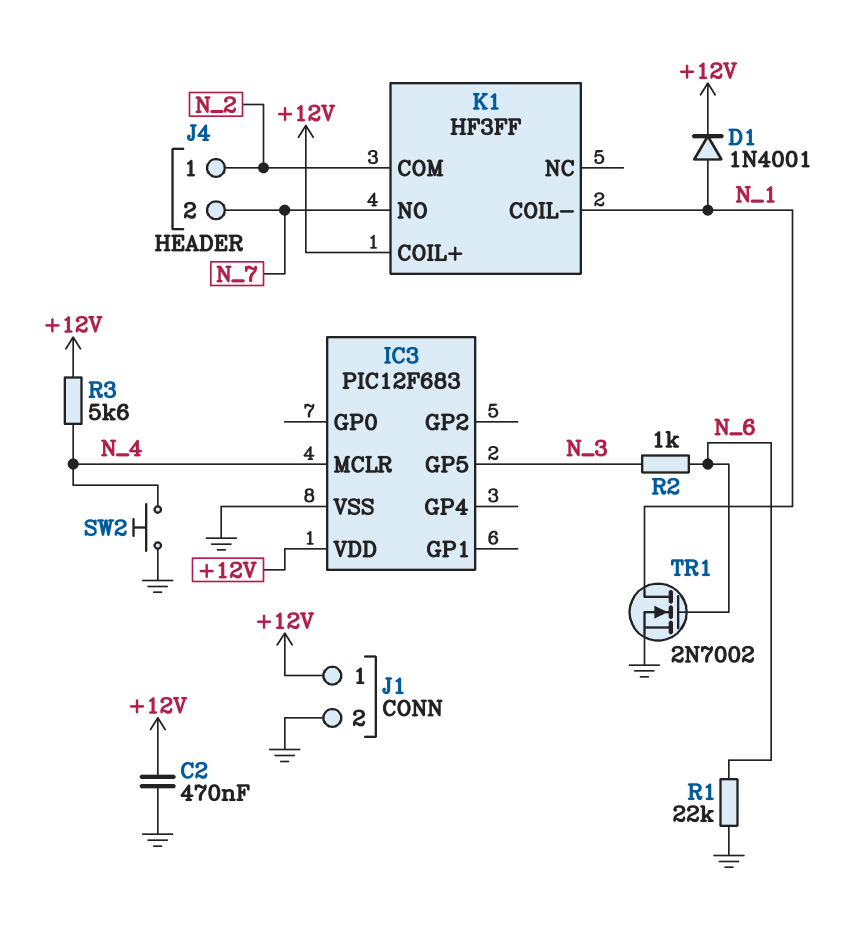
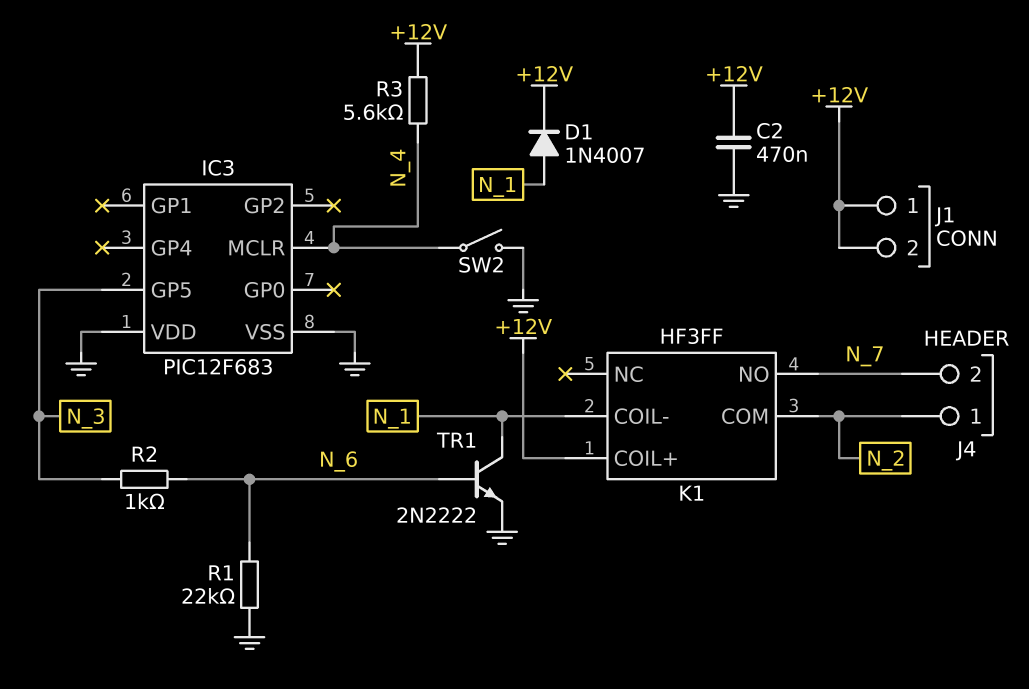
D1: diode 1N4001 (A N_1, K +12V) -> diode 1N4007 (A N_1, K +12V)
IC3 pin VDD: +12V -> GND
J1 pin 2: GND -> +12V
SW2: button (GND, N_4) -> switch (GND, N_4)
TR1: NMOS 2N7002 (G N_6, D N_1, S GND) -> NPN 2N2222 (B N_6, C N_1, E GND)

